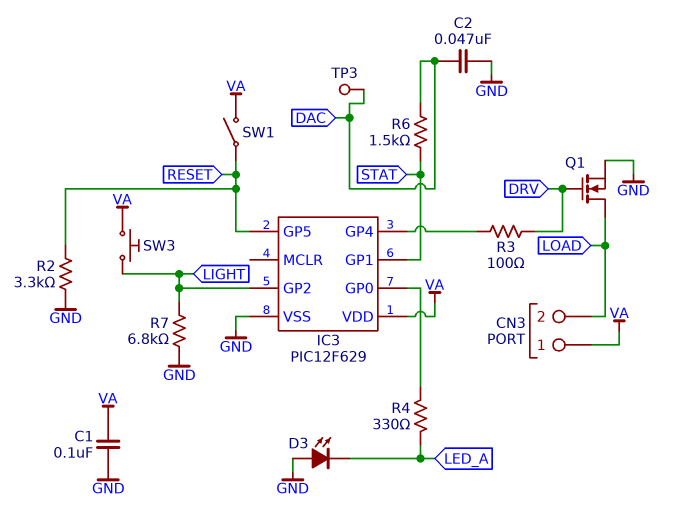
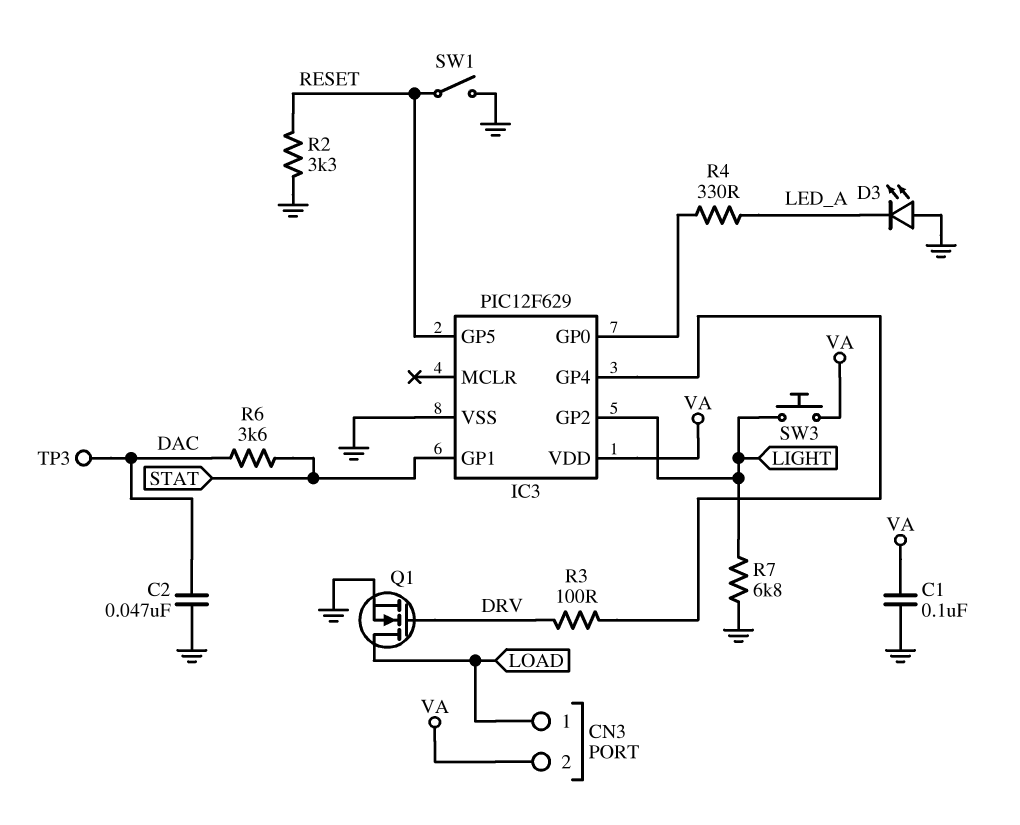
CN3 pin 1: VA -> LOAD
CN3 pin 2: LOAD -> VA
R6: 1.5k (DAC, STAT) -> 3.6k (DAC, STAT)
SW1: switch (RESET, VA) -> switch (GND, RESET)

